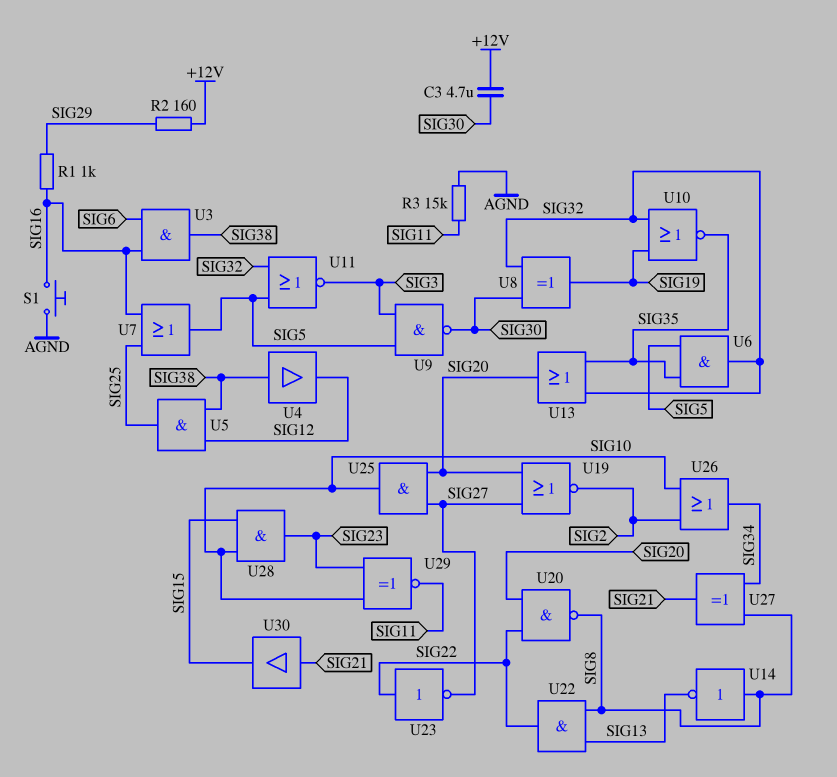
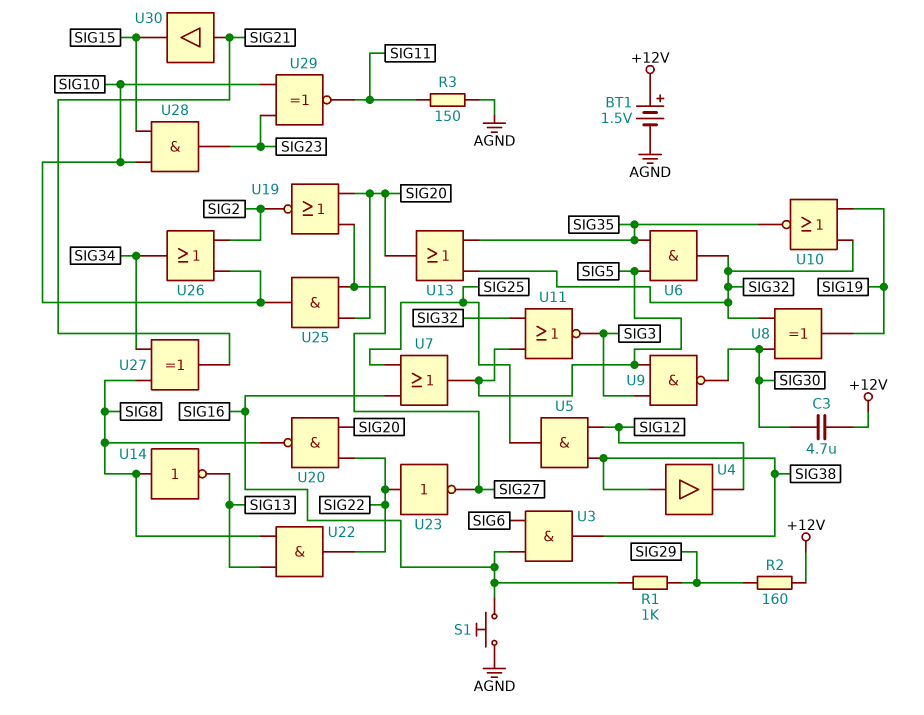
BT1: none -> 1.5V (plus +12V, minus AGND)
R3: 15k (AGND, SIG11) -> 150 (AGND, SIG11)

